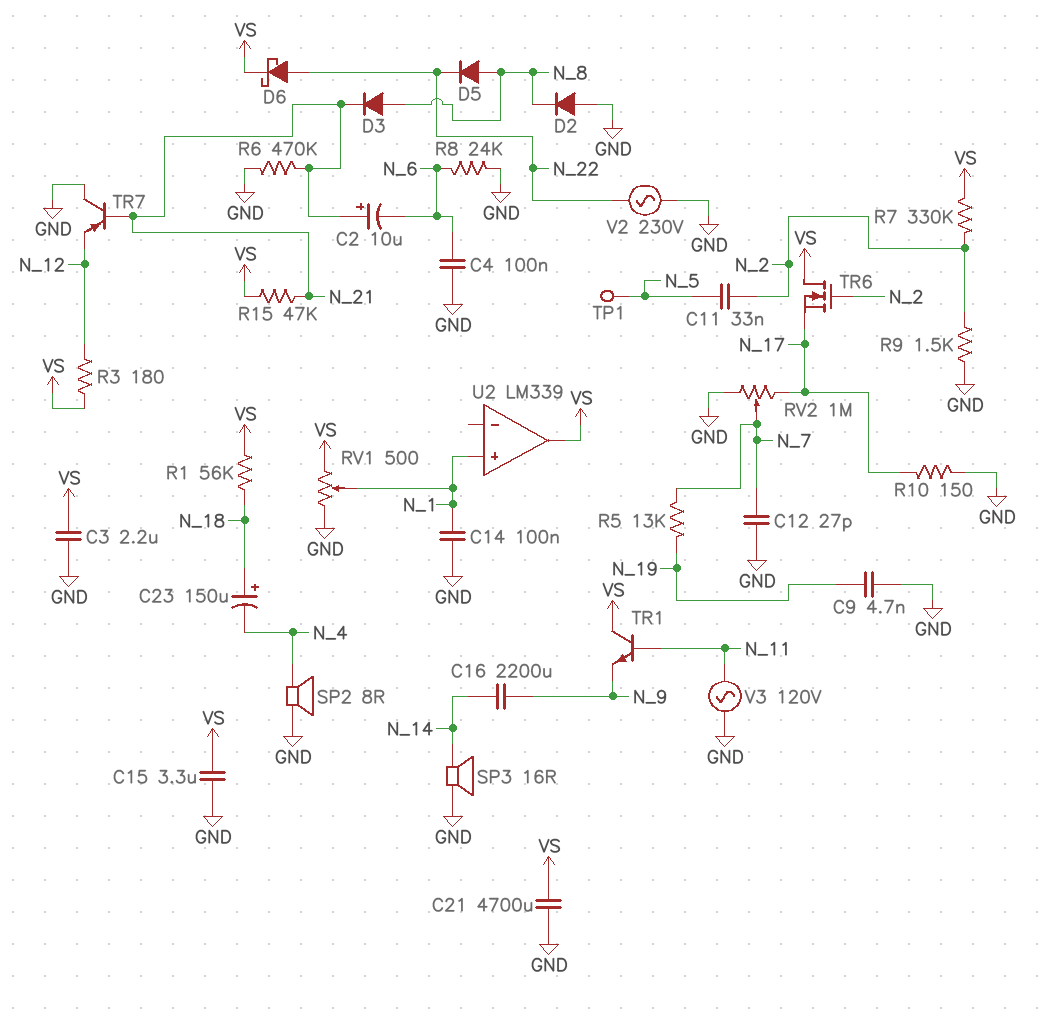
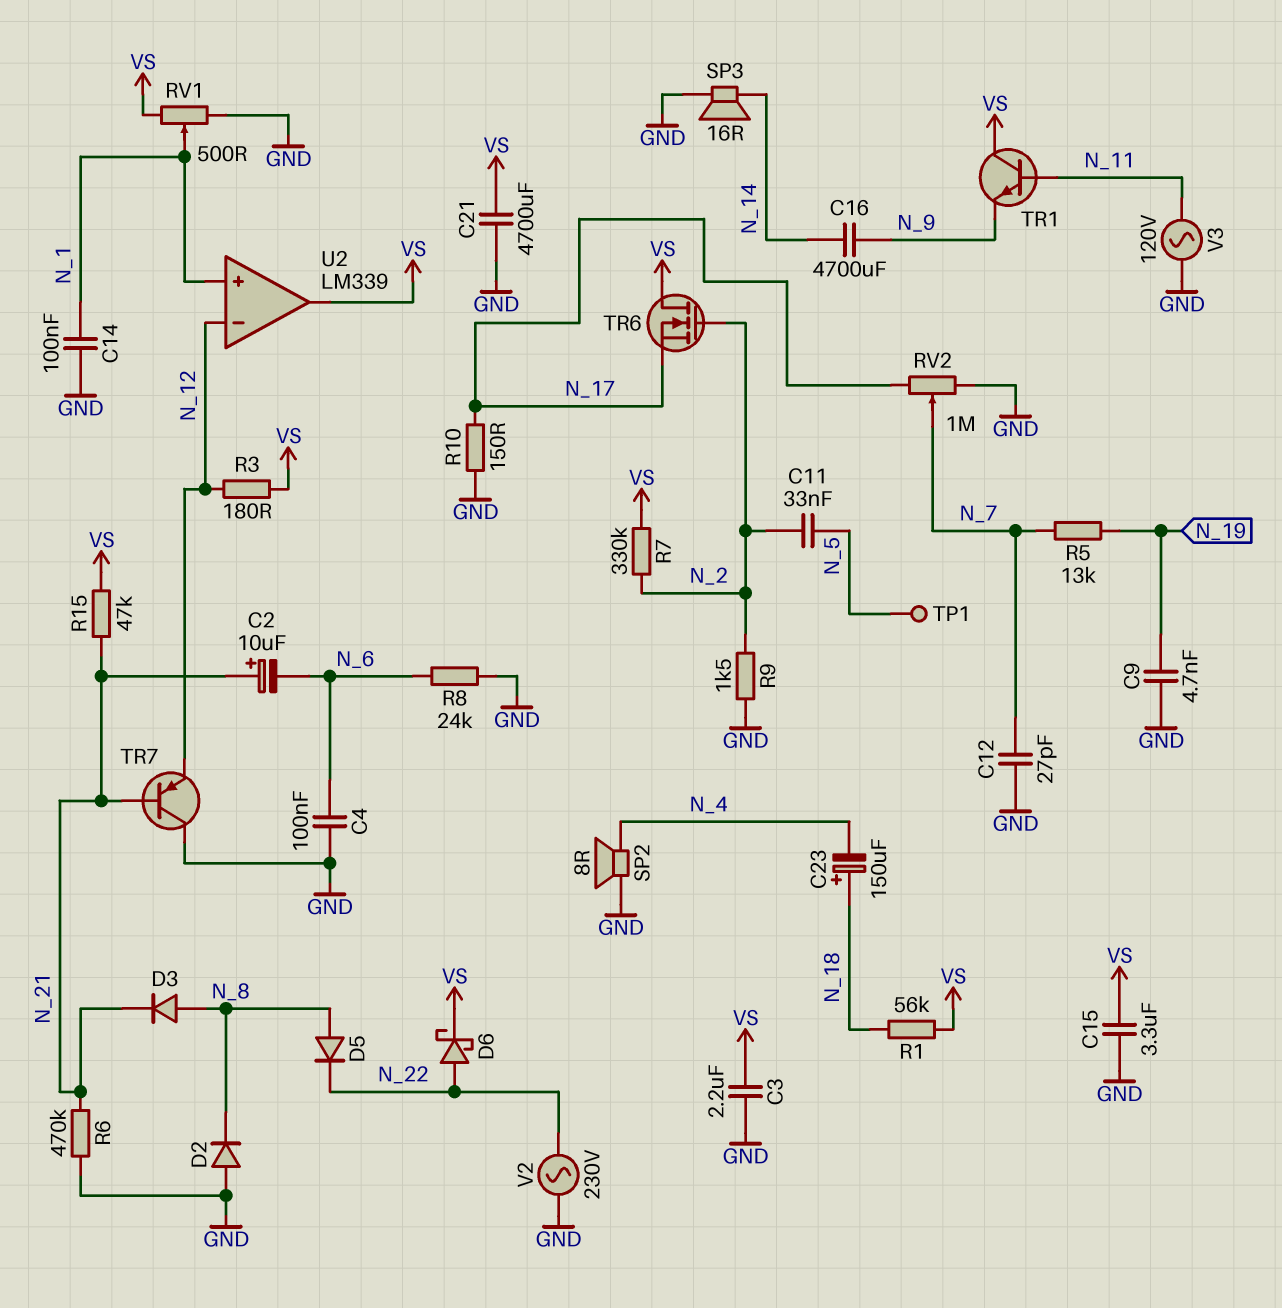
C16: 2200uF (N_9, N_14) -> 4700uF (N_9, N_14)
U2 pin in-: none -> N_12

